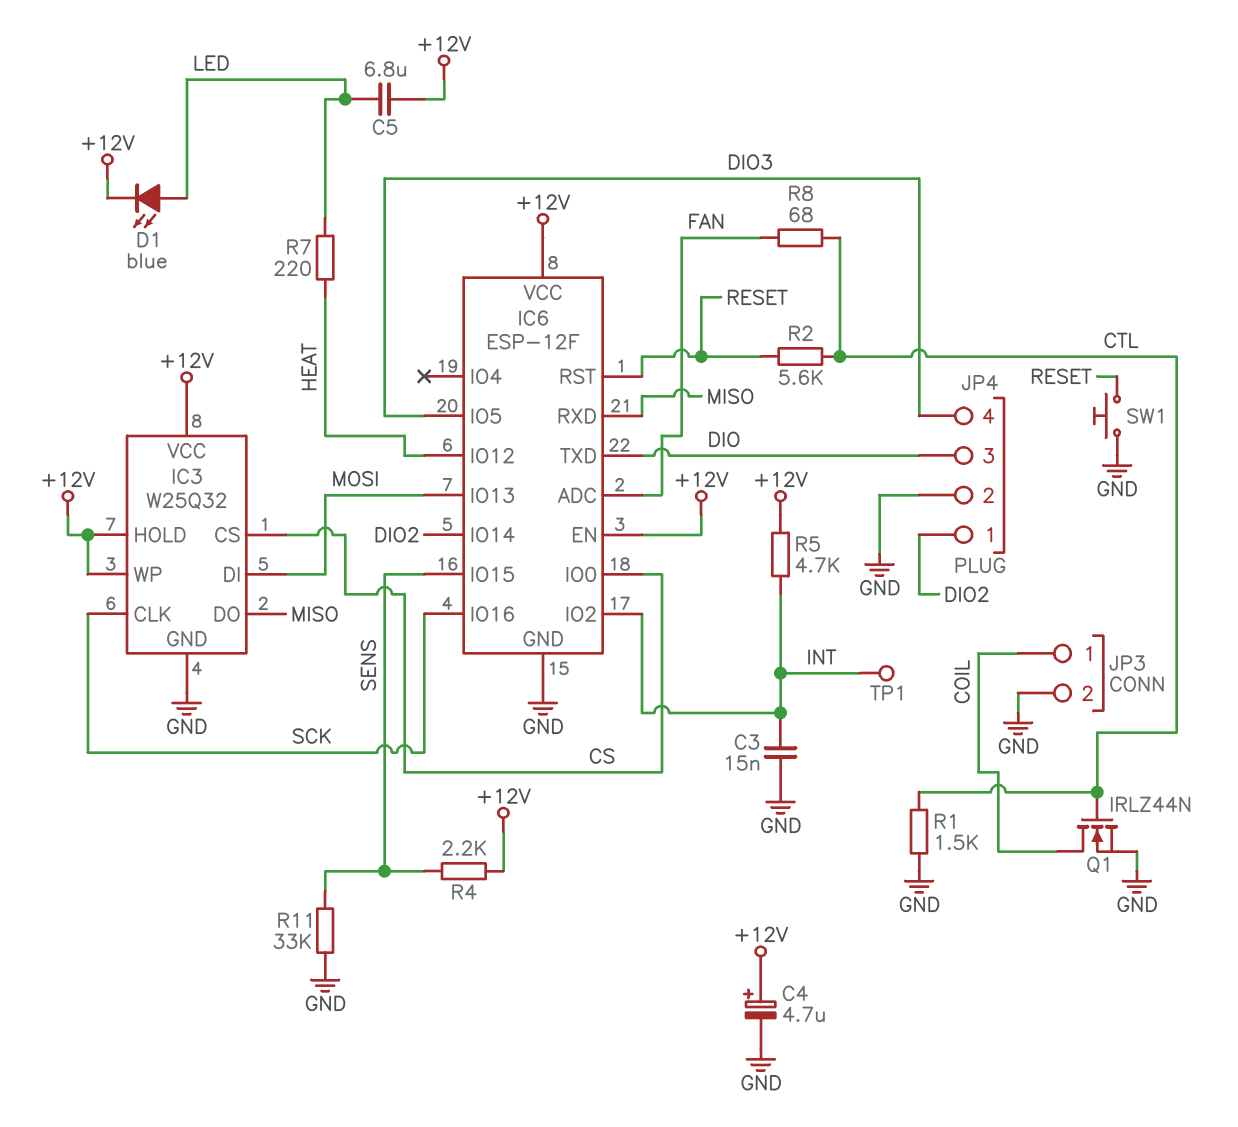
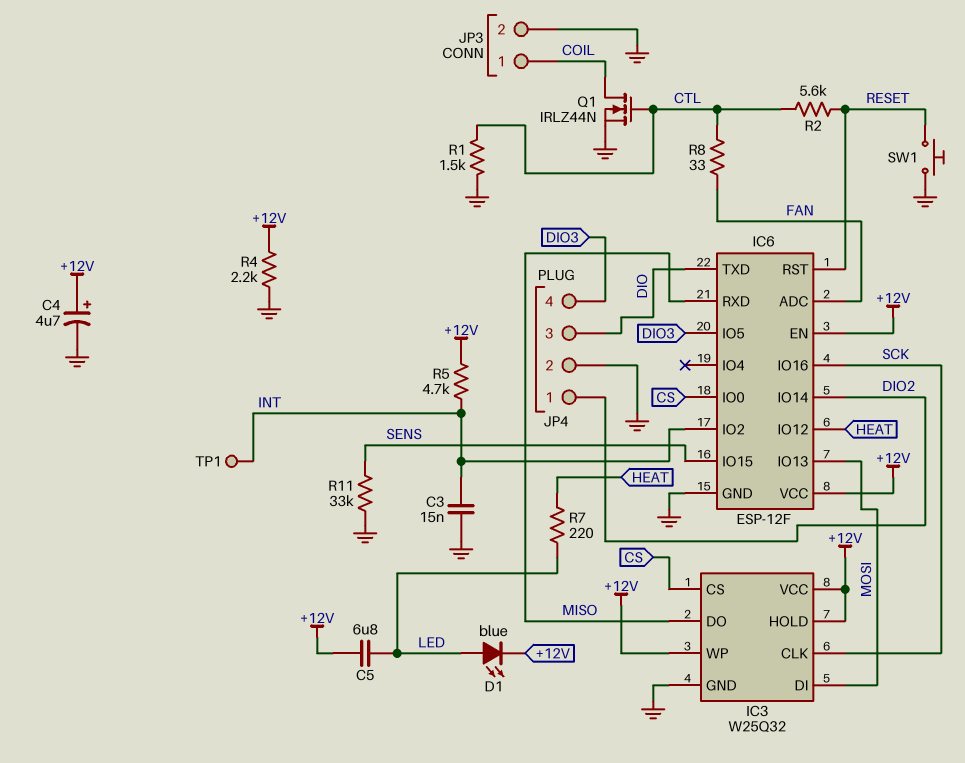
R4: 2.2k (+12V, SENS) -> 2.2k (+12V, GND)
R8: 68 (CTL, FAN) -> 33 (CTL, FAN)

